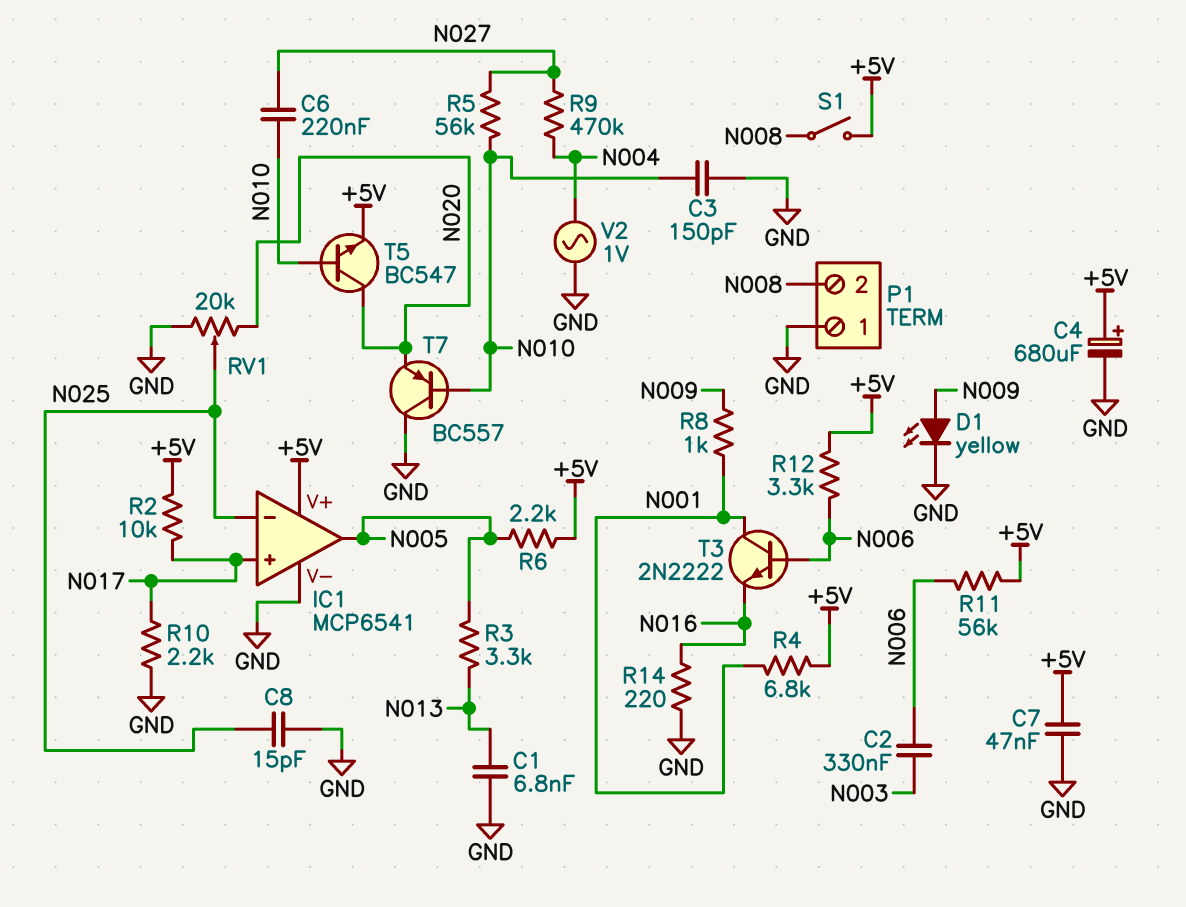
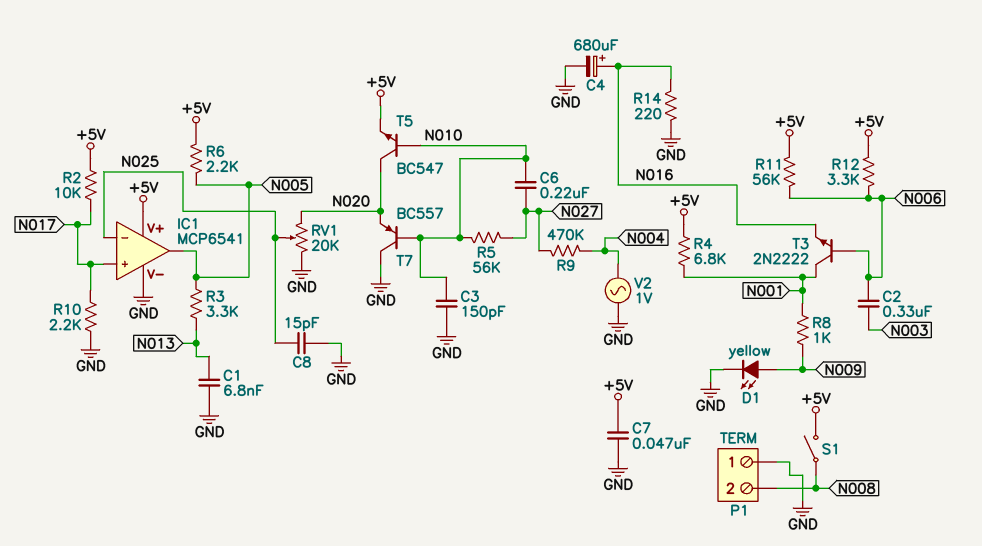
C4: 680uF (plus +5V, minus GND) -> 680uF (plus N016, minus GND)

